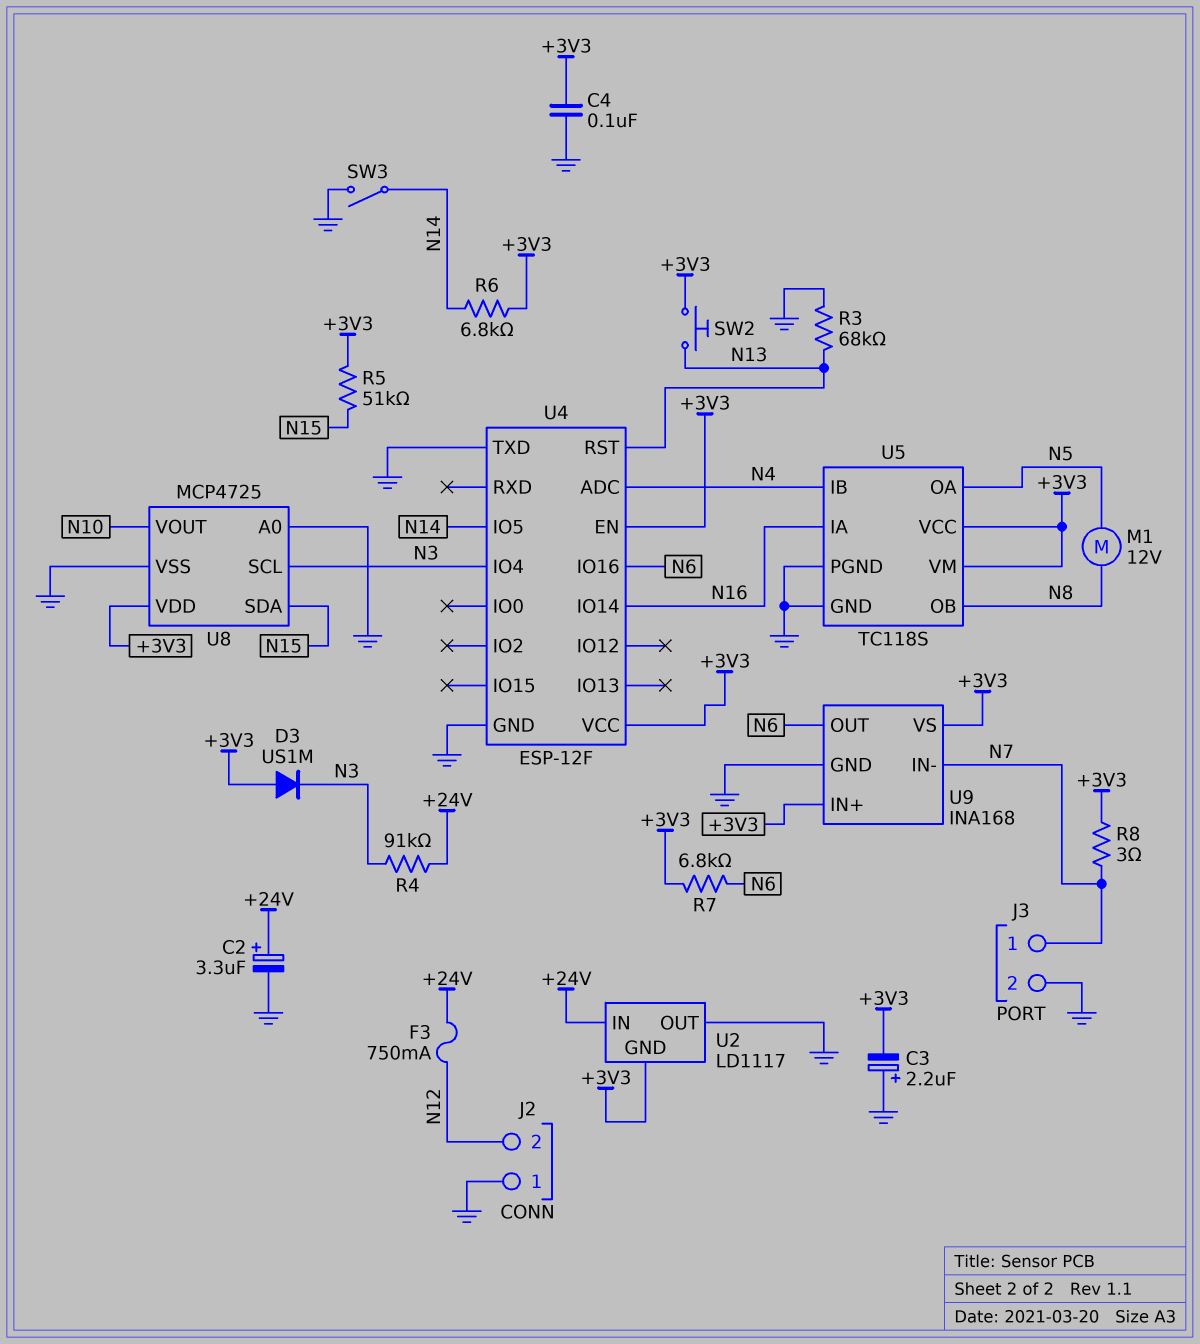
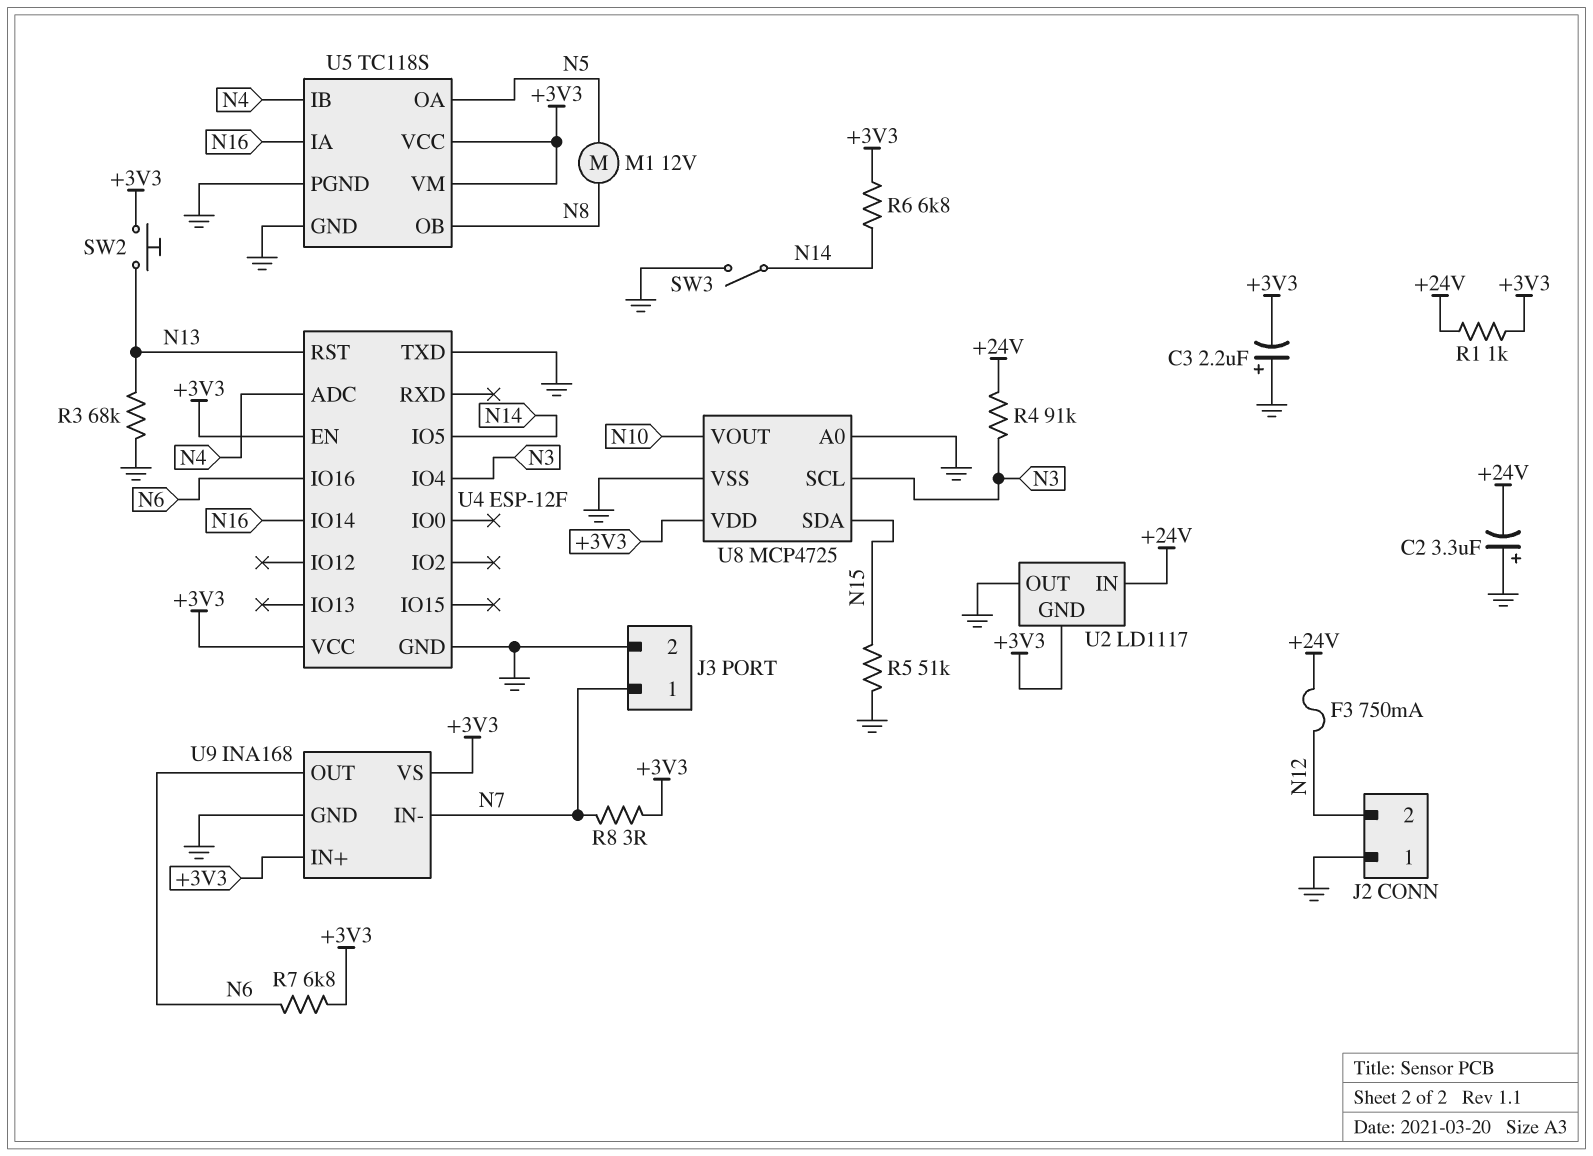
C2: 3.3uF (plus +24V, minus GND) -> 3.3uF (plus GND, minus +24V)
C4: 100nF (+3V3, GND) -> none
D3: diode US1M (A +3V3, K N3) -> none
R1: none -> 1k (+3V3, +24V)
R5: 51k (+3V3, N15) -> 51k (GND, N15)

